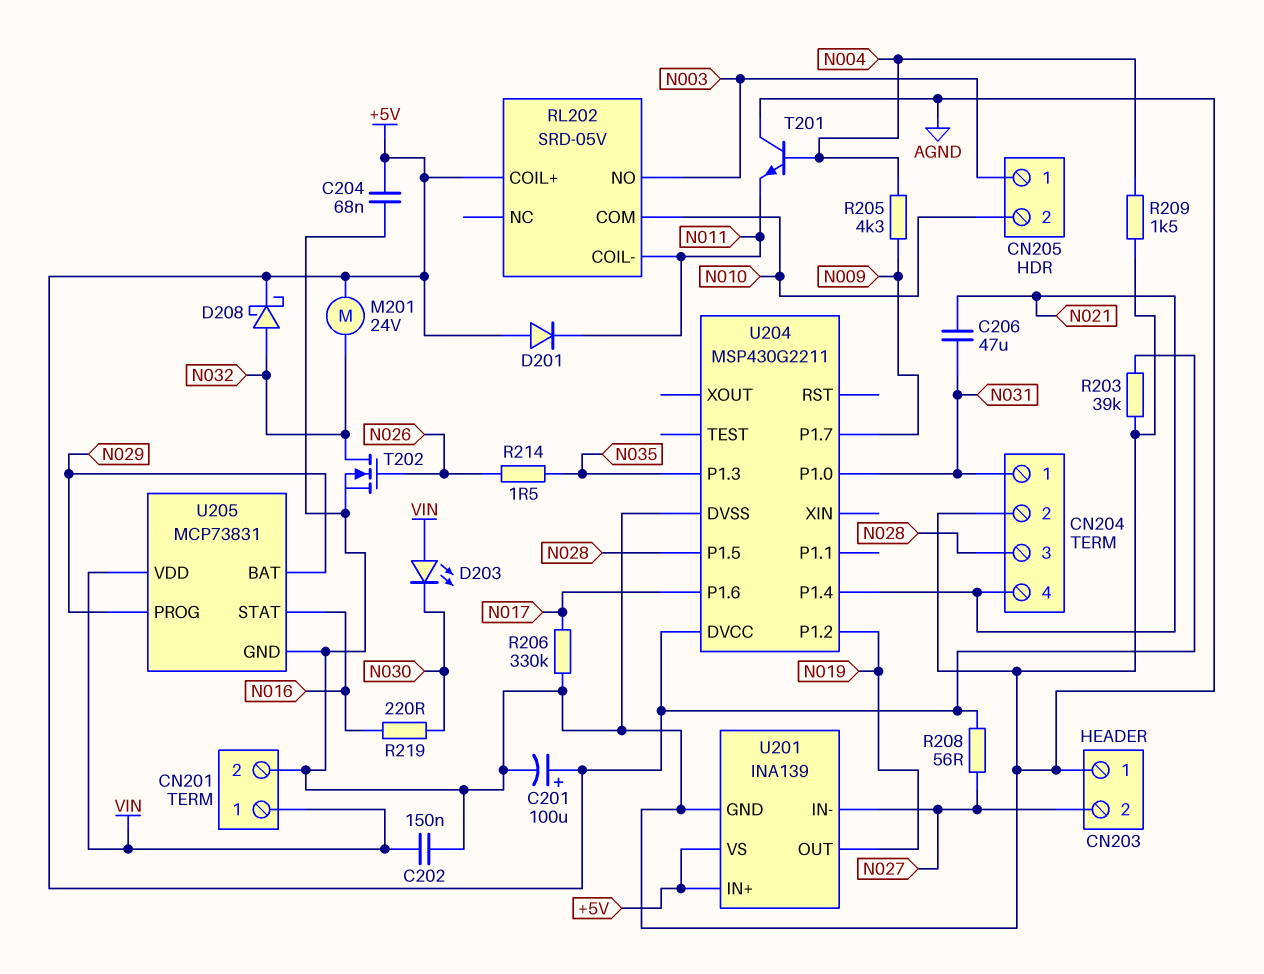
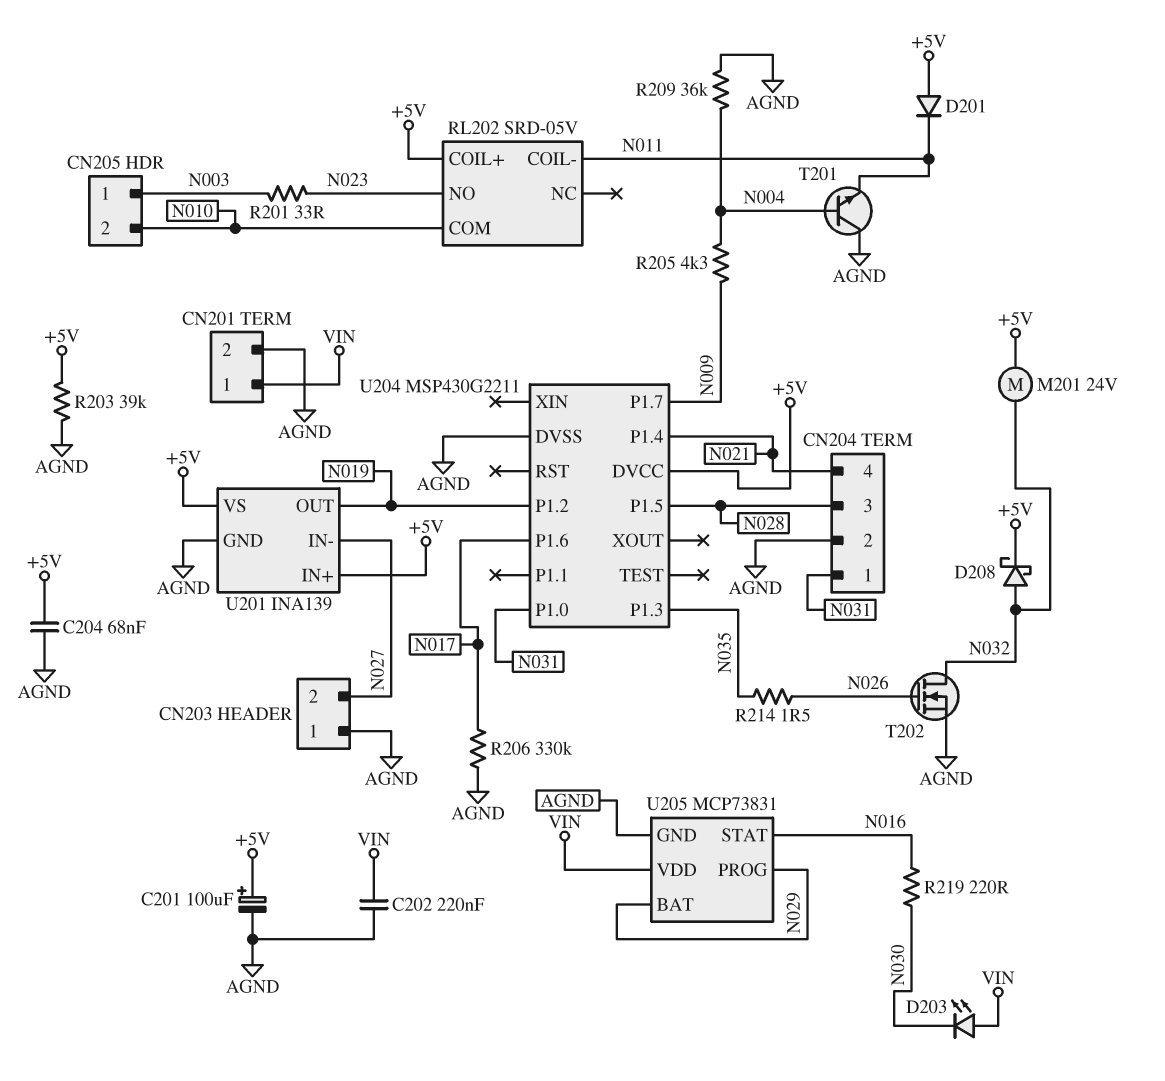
C202: 150nF (AGND, VIN) -> 220nF (AGND, VIN)
C206: 47uF (N021, N031) -> none
R201: none -> 33 (N003, N023)
R208: 56 (+5V, N027) -> none
R209: 1.5k (AGND, N004) -> 36k (AGND, N004)
RL202 pin NO: N003 -> N023

